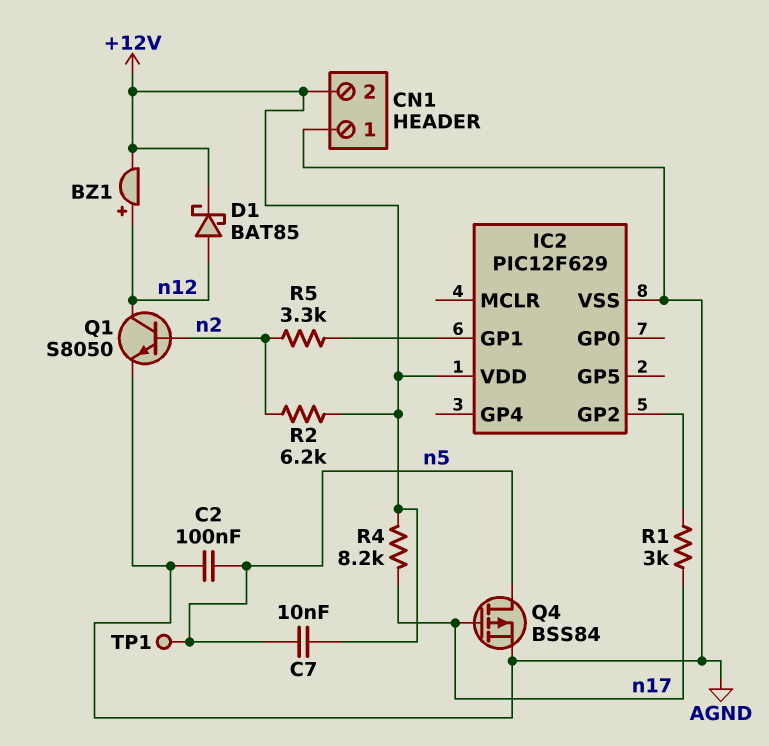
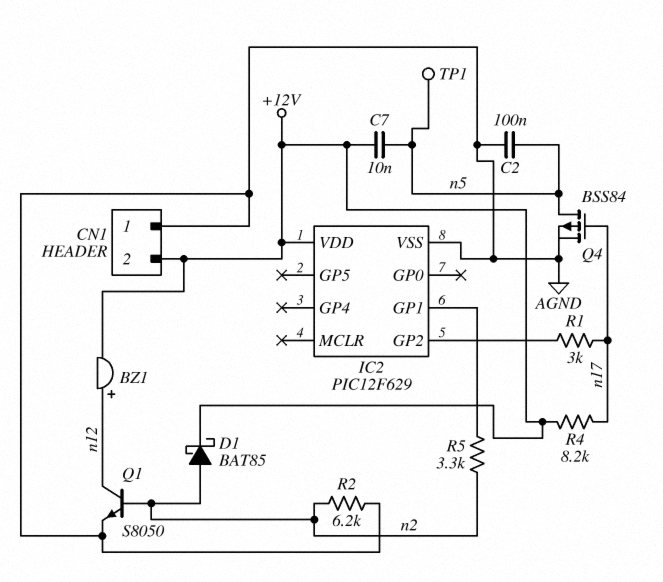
D1: schottky BAT85 (A n12, K +12V) -> schottky BAT85 (A n2, K +12V)
R2: 6.2k (+12V, n2) -> 6.2k (AGND, n2)

